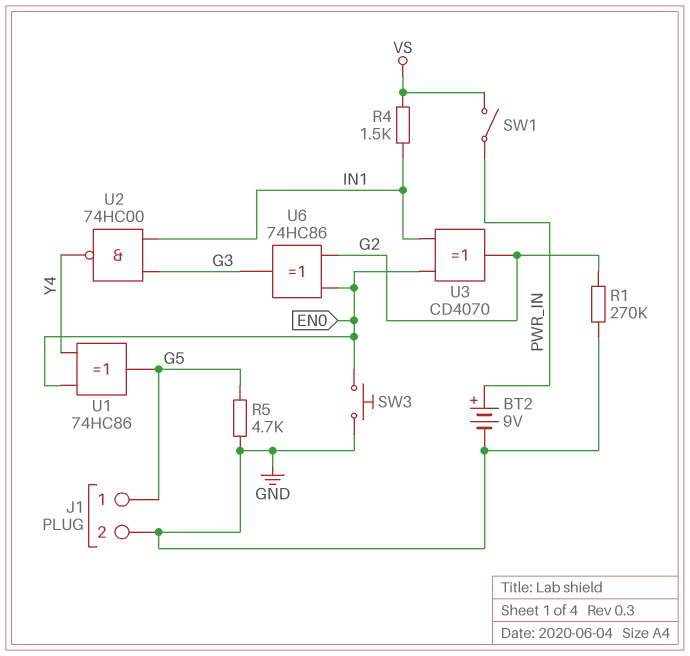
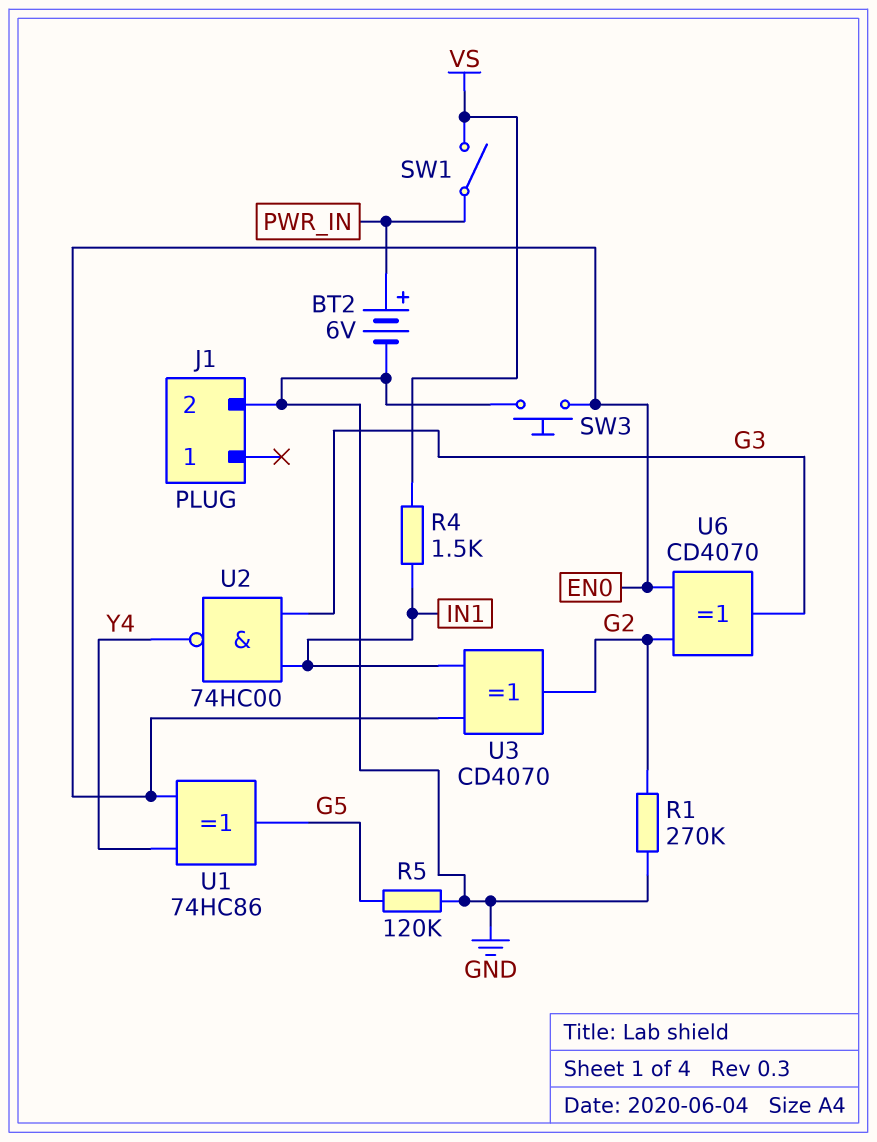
BT2: 9V (plus PWR_IN, minus GND) -> 6V (plus PWR_IN, minus GND)
J1 pin 1: G5 -> none
R5: 4.7k (G5, GND) -> 120k (G5, GND)
U6: XOR 74HC86 (in EN0, in G2, out G3) -> XOR CD4070 (in EN0, in G2, out G3)

